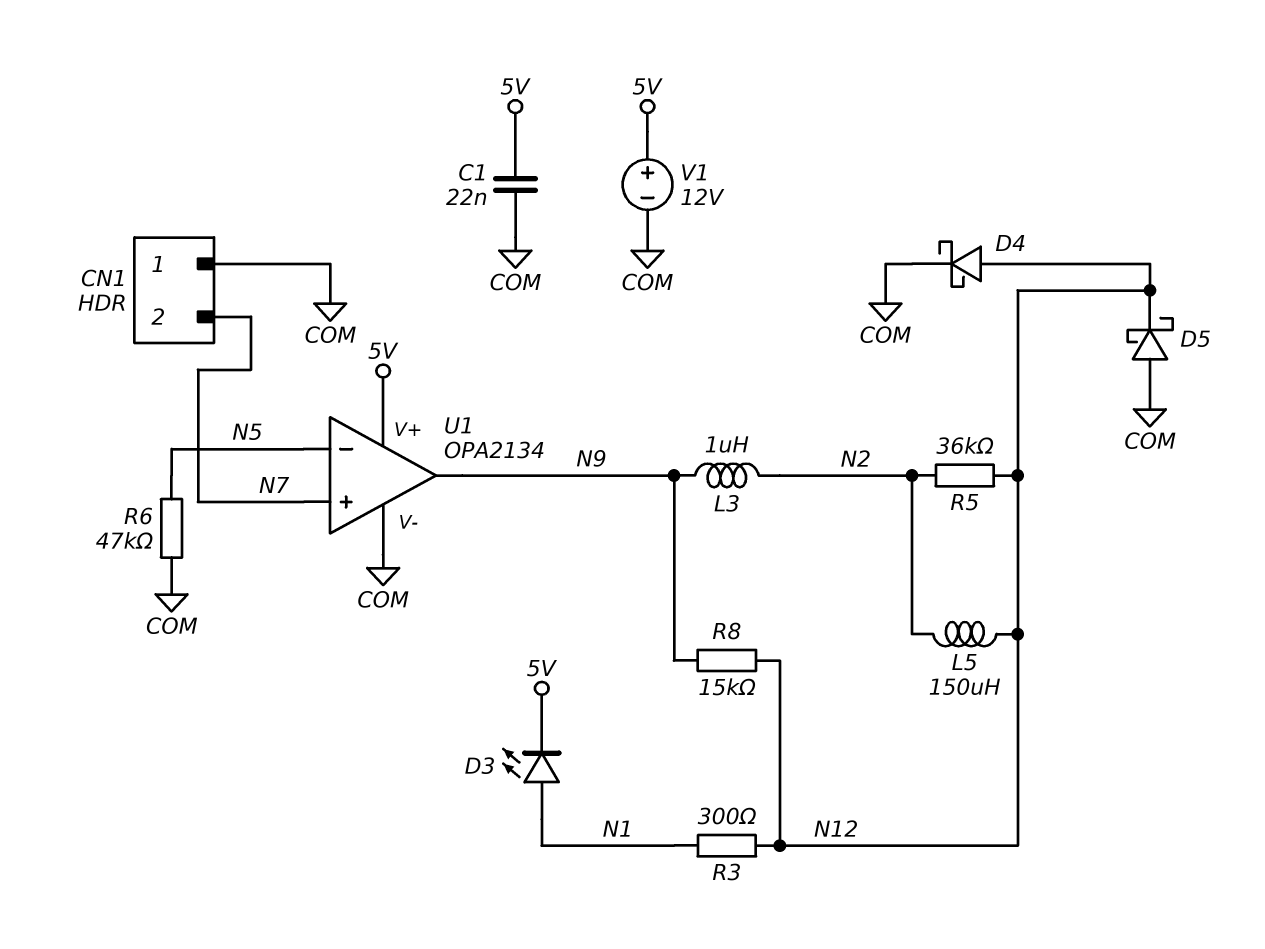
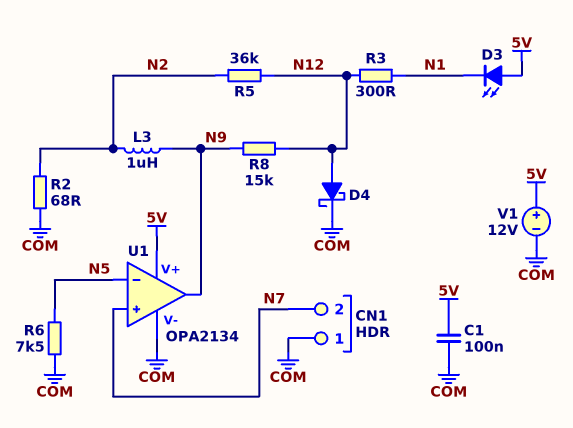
C1: 22nF (5V, COM) -> 100nF (5V, COM)
D3: LED (A N1, K 5V) -> LED (A 5V, K N1)
D5: schottky (A COM, K N12) -> none
L5: 150uH (N2, N12) -> none
R2: none -> 68 (COM, N2)
R6: 47k (COM, N5) -> 7.5k (COM, N5)

